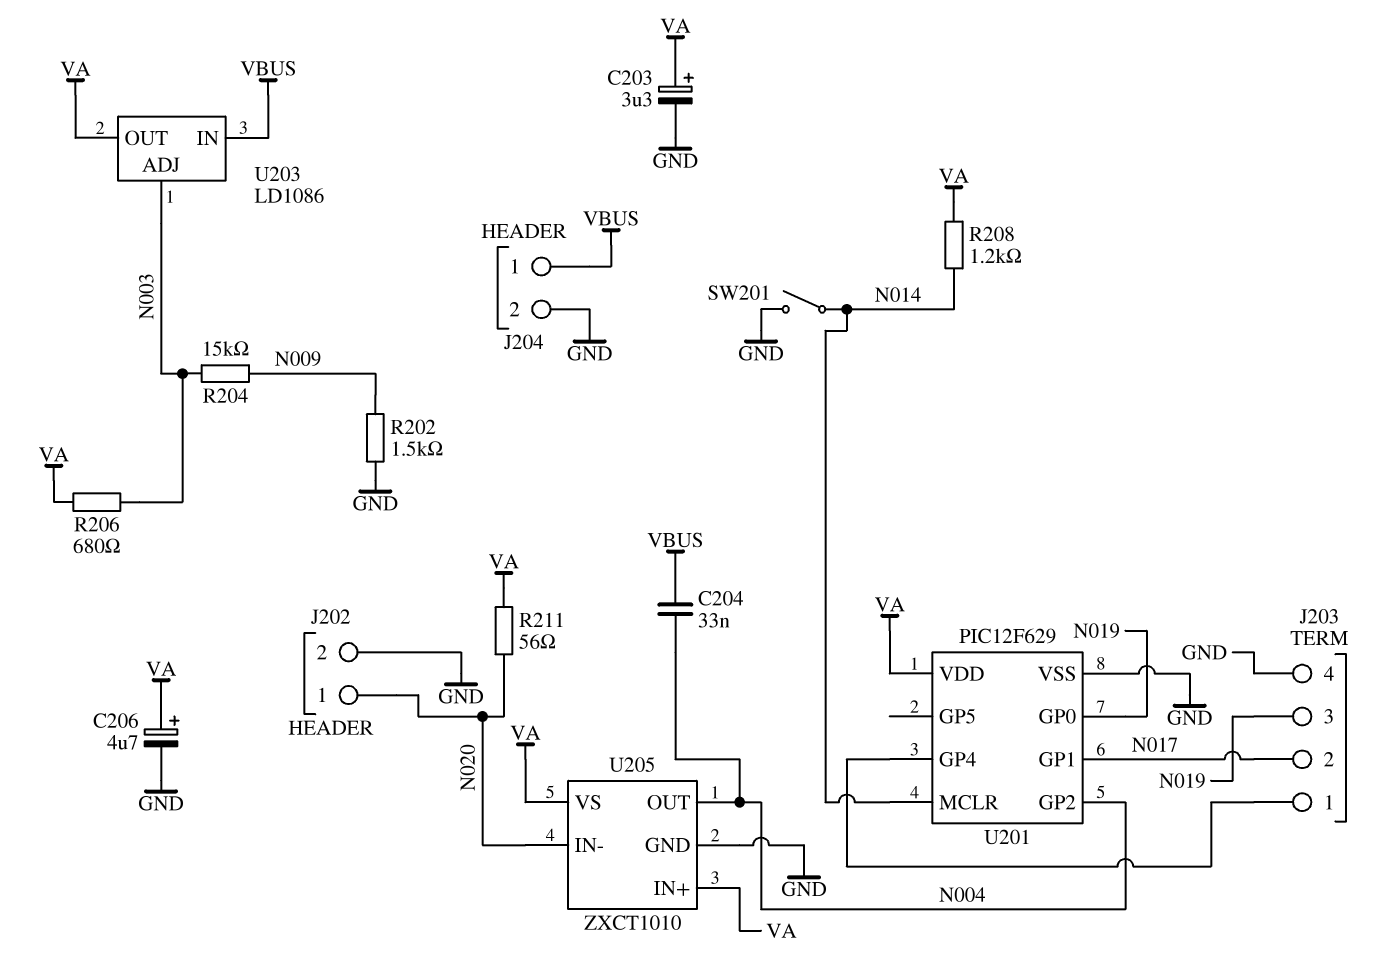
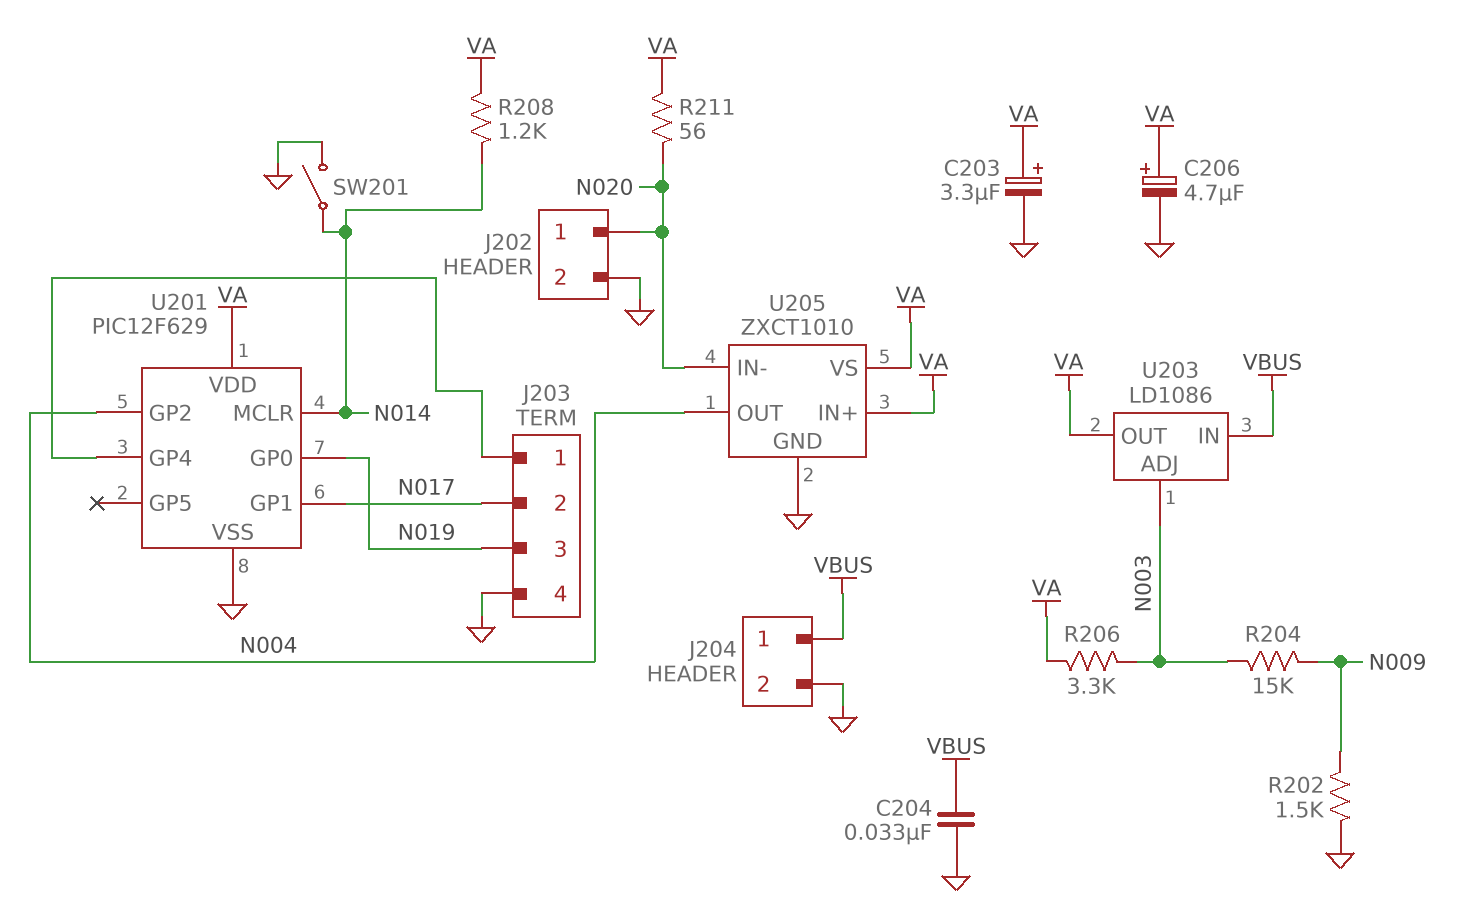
C204: 33nF (N004, VBUS) -> 33nF (GND, VBUS)
R206: 680 (N003, VA) -> 3.3k (N003, VA)

